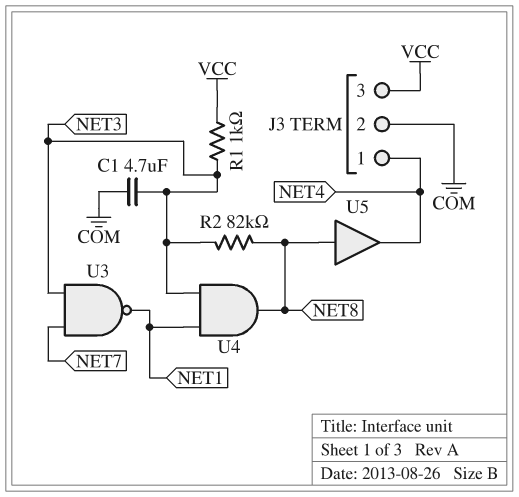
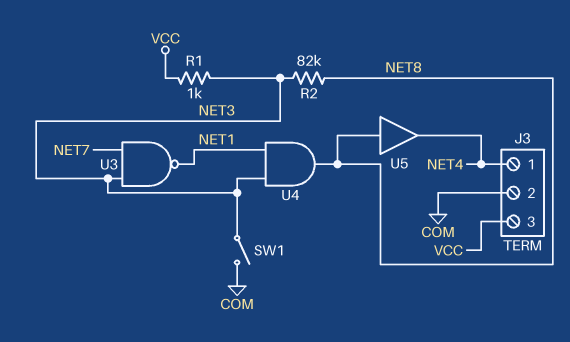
C1: 4.7uF (COM, NET3) -> none
SW1: none -> switch (COM, NET3)

